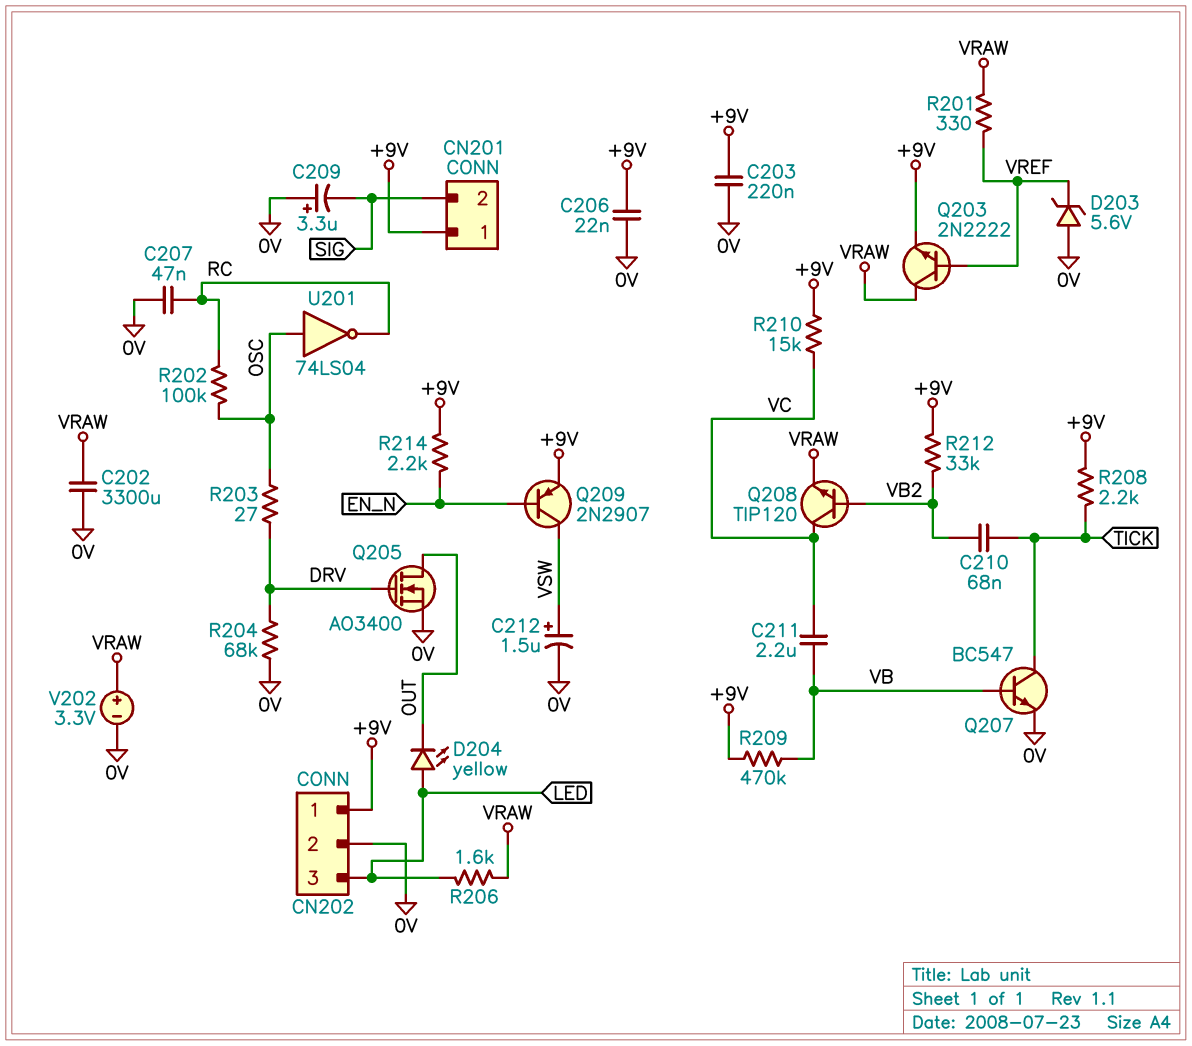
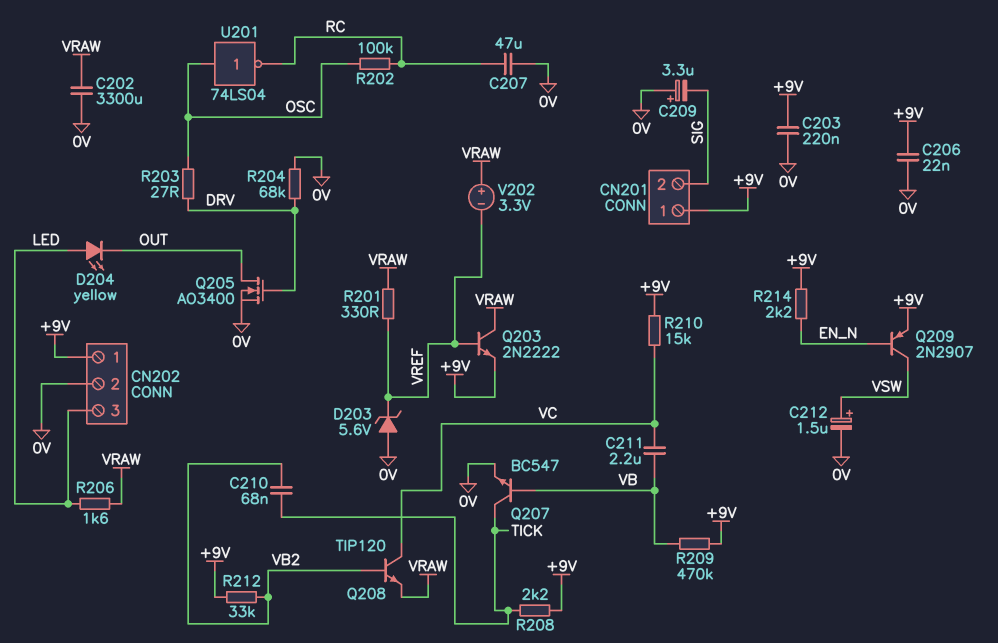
C207: 47nF (0V, RC) -> 47uF (0V, RC)
V202: 3.3V (plus VRAW, minus 0V) -> 3.3V (plus VRAW, minus VREF)

